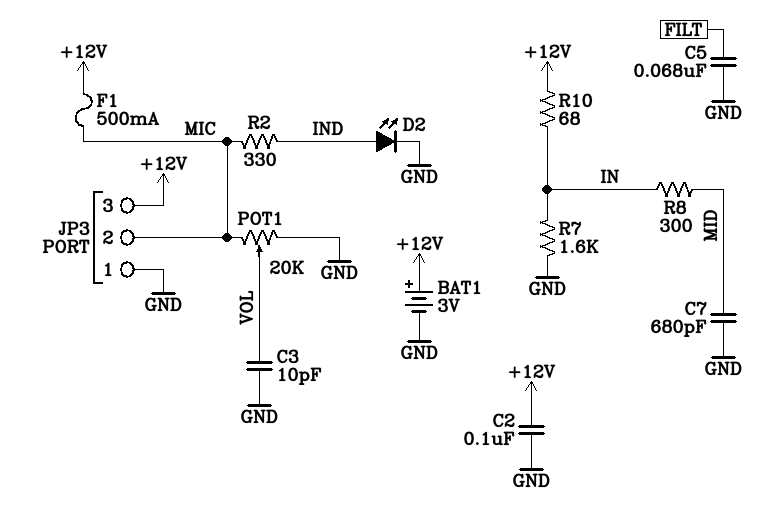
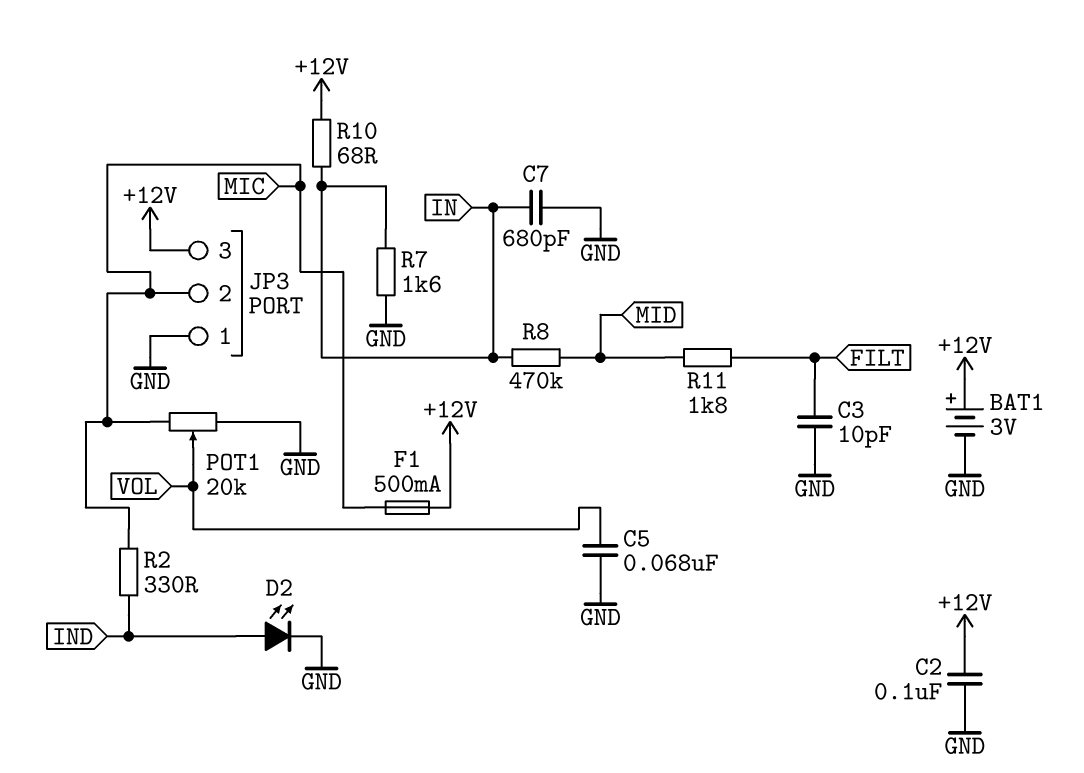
C3: 10pF (GND, VOL) -> 10pF (FILT, GND)
C5: 68nF (FILT, GND) -> 68nF (GND, VOL)
C7: 680pF (GND, MID) -> 680pF (GND, IN)
R8: 300 (IN, MID) -> 470k (IN, MID)
R11: none -> 1.8k (FILT, MID)

